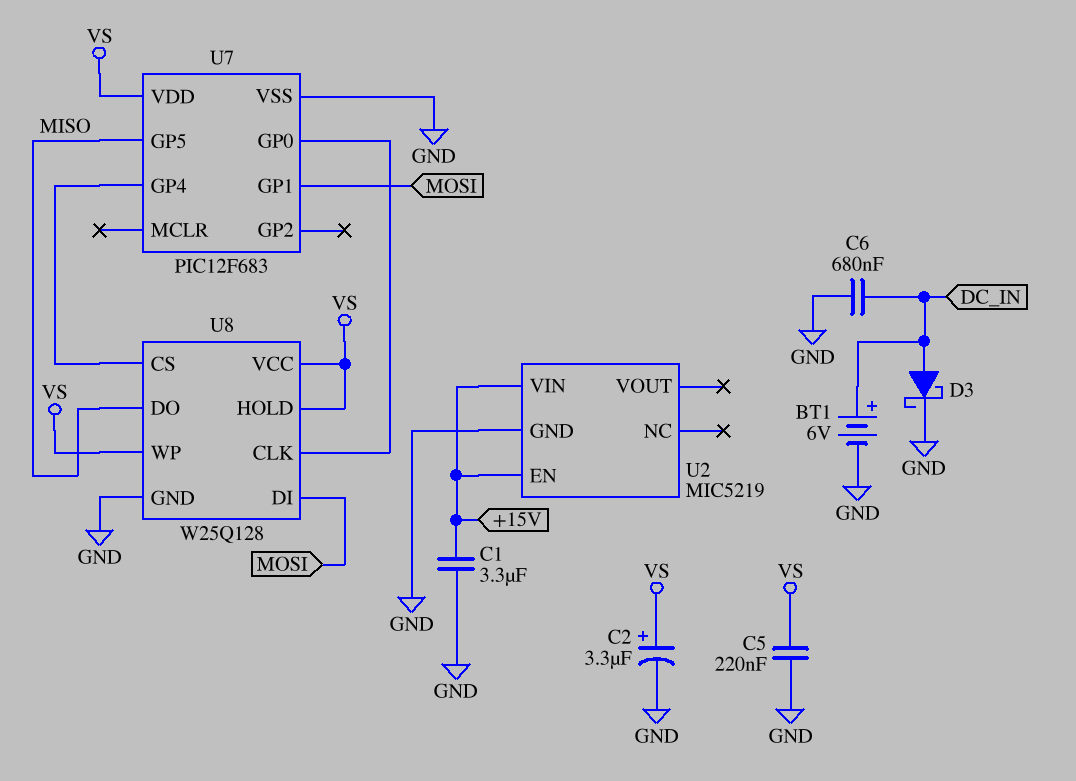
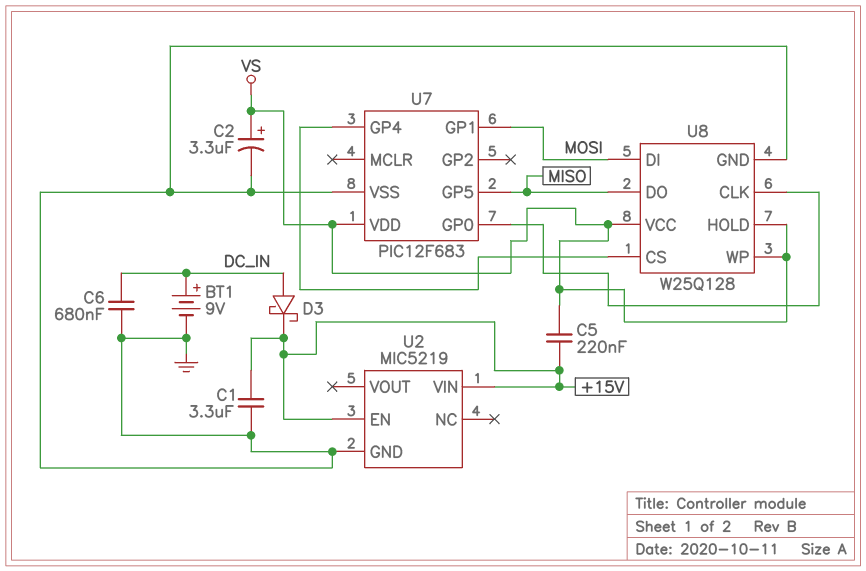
BT1: 6V (plus DC_IN, minus GND) -> 9V (plus DC_IN, minus GND)
C5: 220nF (GND, VS) -> 220nF (+15V, VS)
D3: schottky (A DC_IN, K GND) -> schottky (A DC_IN, K +15V)

